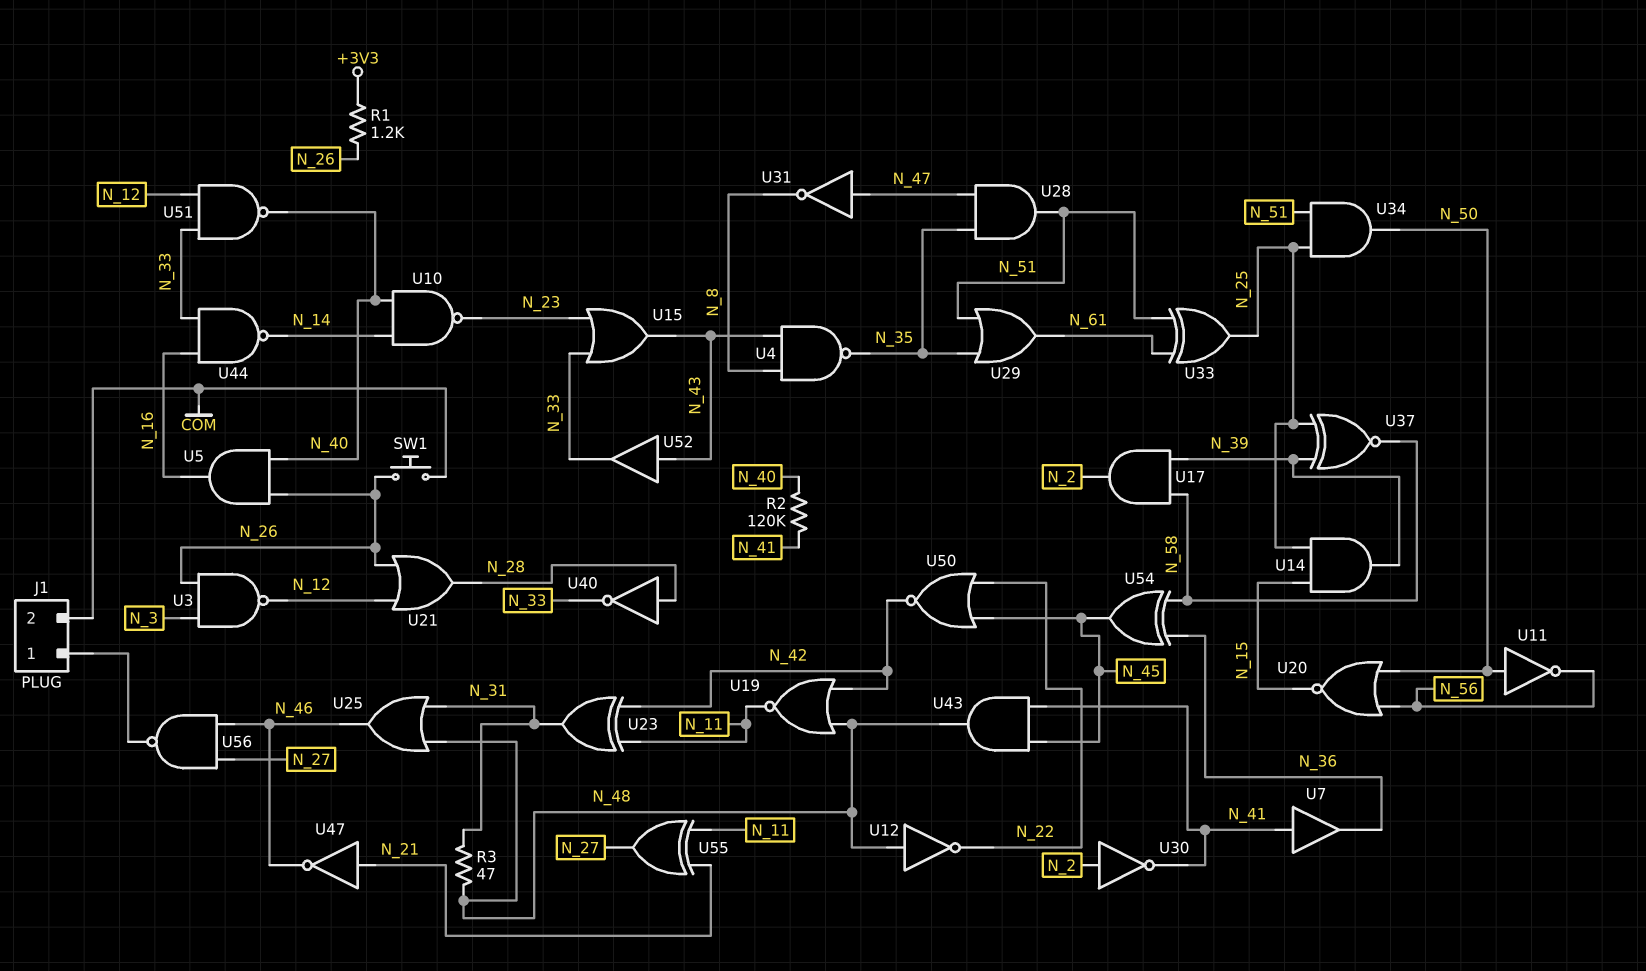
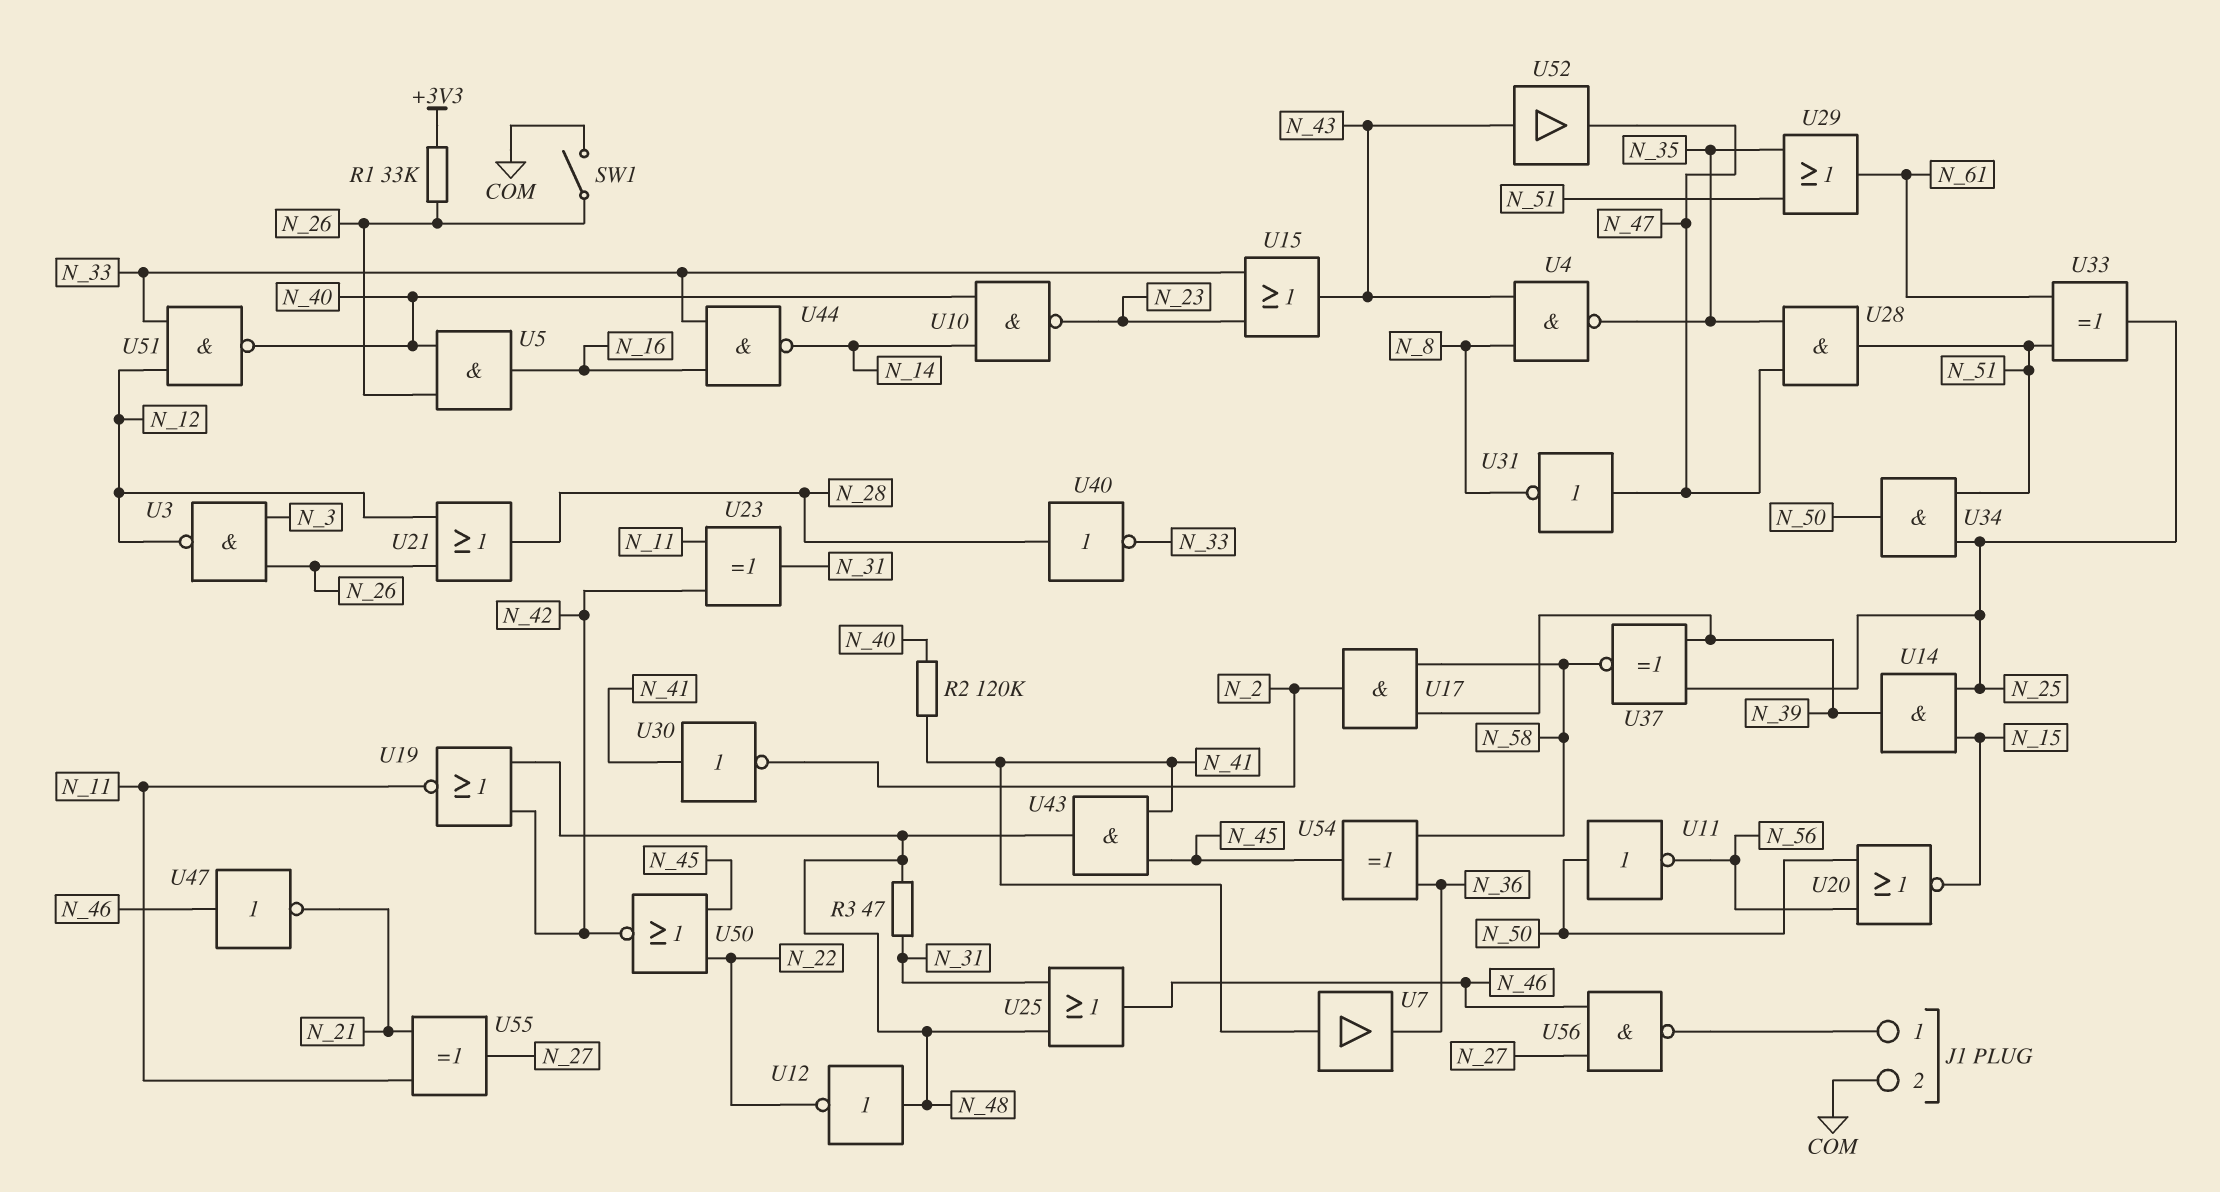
R1: 1.2k (+3V3, N_26) -> 33k (+3V3, N_26)
SW1: button (COM, N_26) -> switch (COM, N_26)
U30: NOT (in N_2, out N_41) -> NOT (in N_41, out N_2)
U47: NOT (in N_21, out N_46) -> NOT (in N_46, out N_21)
U52: buffer (in N_43, out N_33) -> buffer (in N_43, out N_47)

